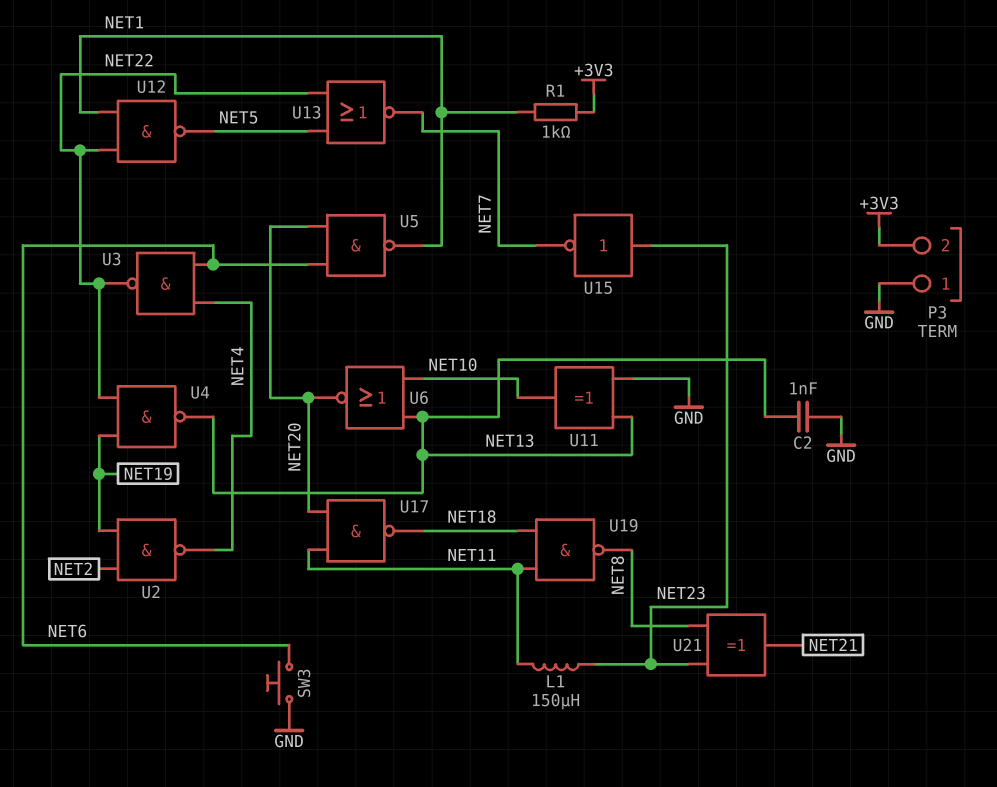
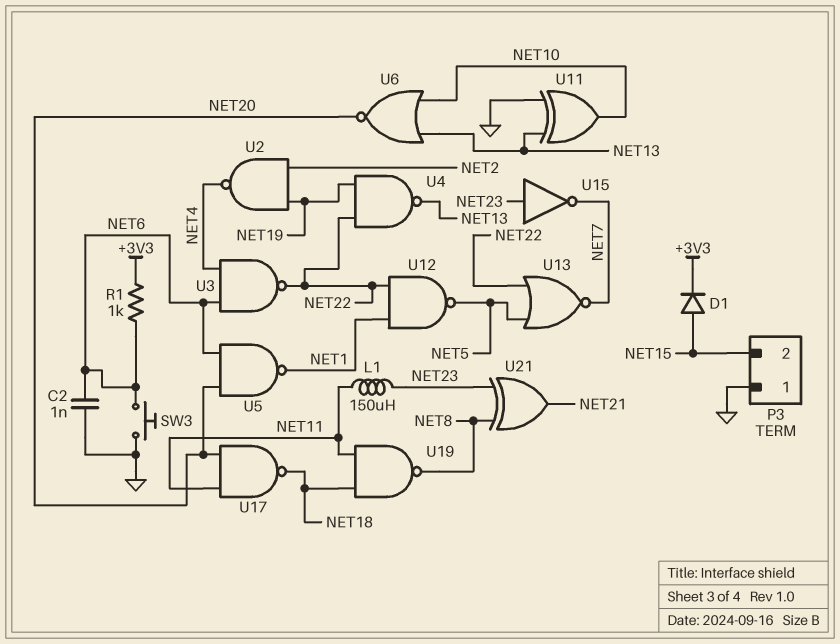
C2: 1nF (GND, NET13) -> 1nF (GND, NET6)
D1: none -> diode (A NET15, K +3V3)
P3 pin 2: +3V3 -> NET15
R1: 1k (+3V3, NET1) -> 1k (+3V3, NET6)

